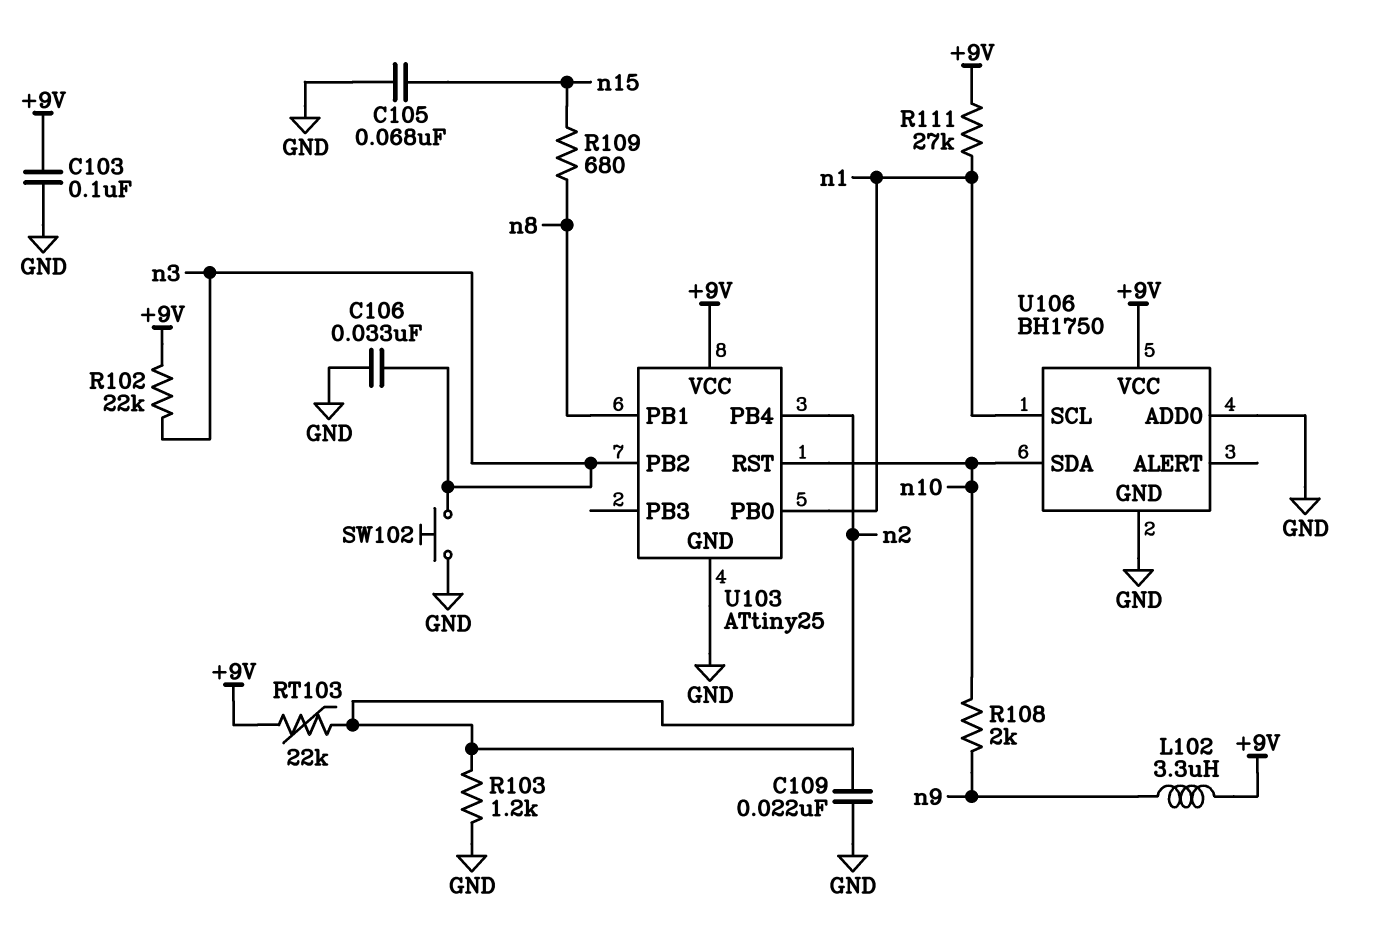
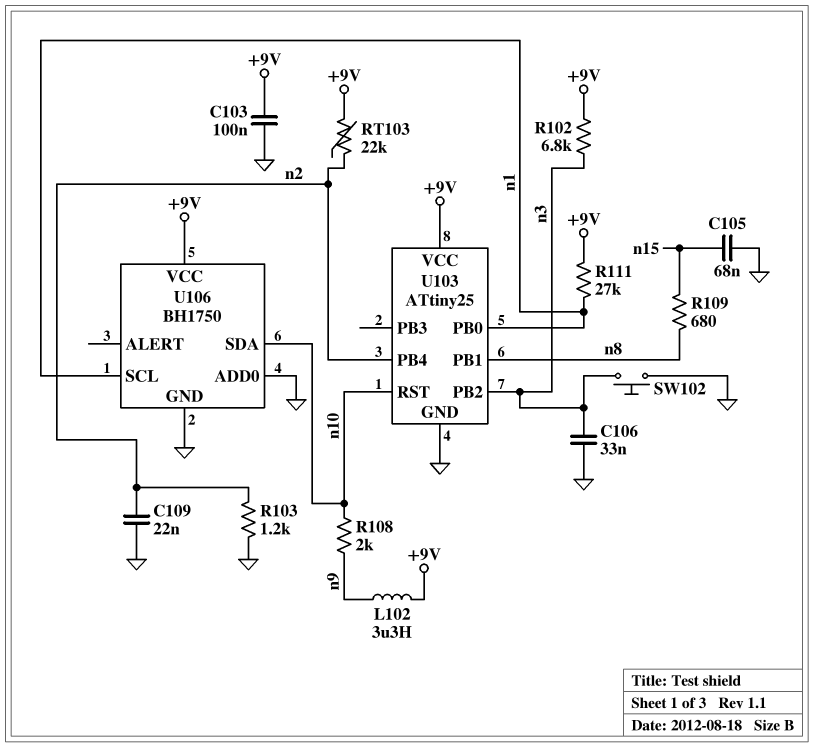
R102: 22k (+9V, n3) -> 6.8k (+9V, n3)

